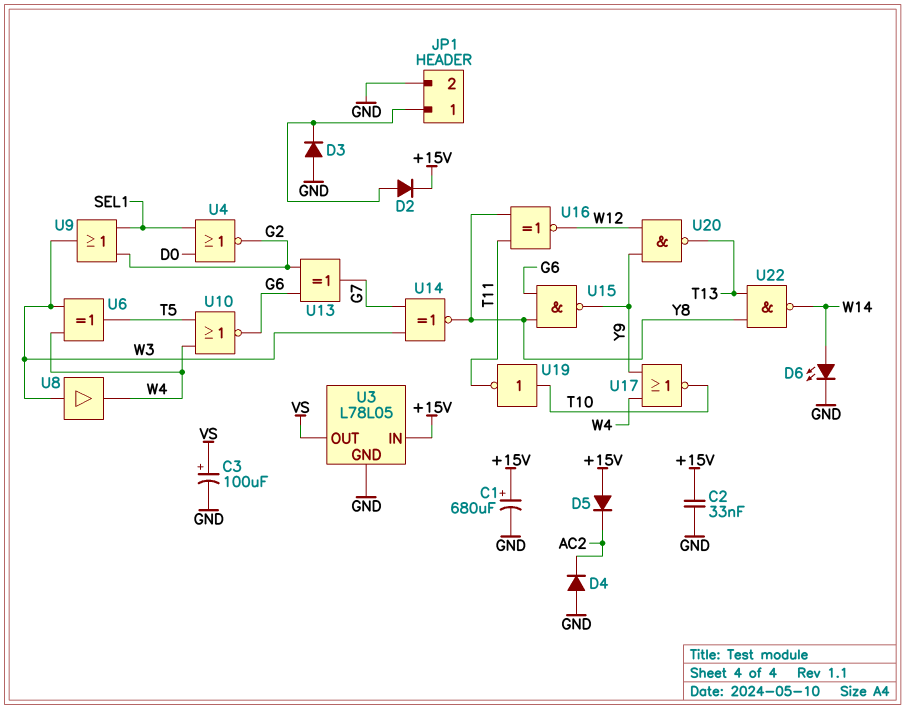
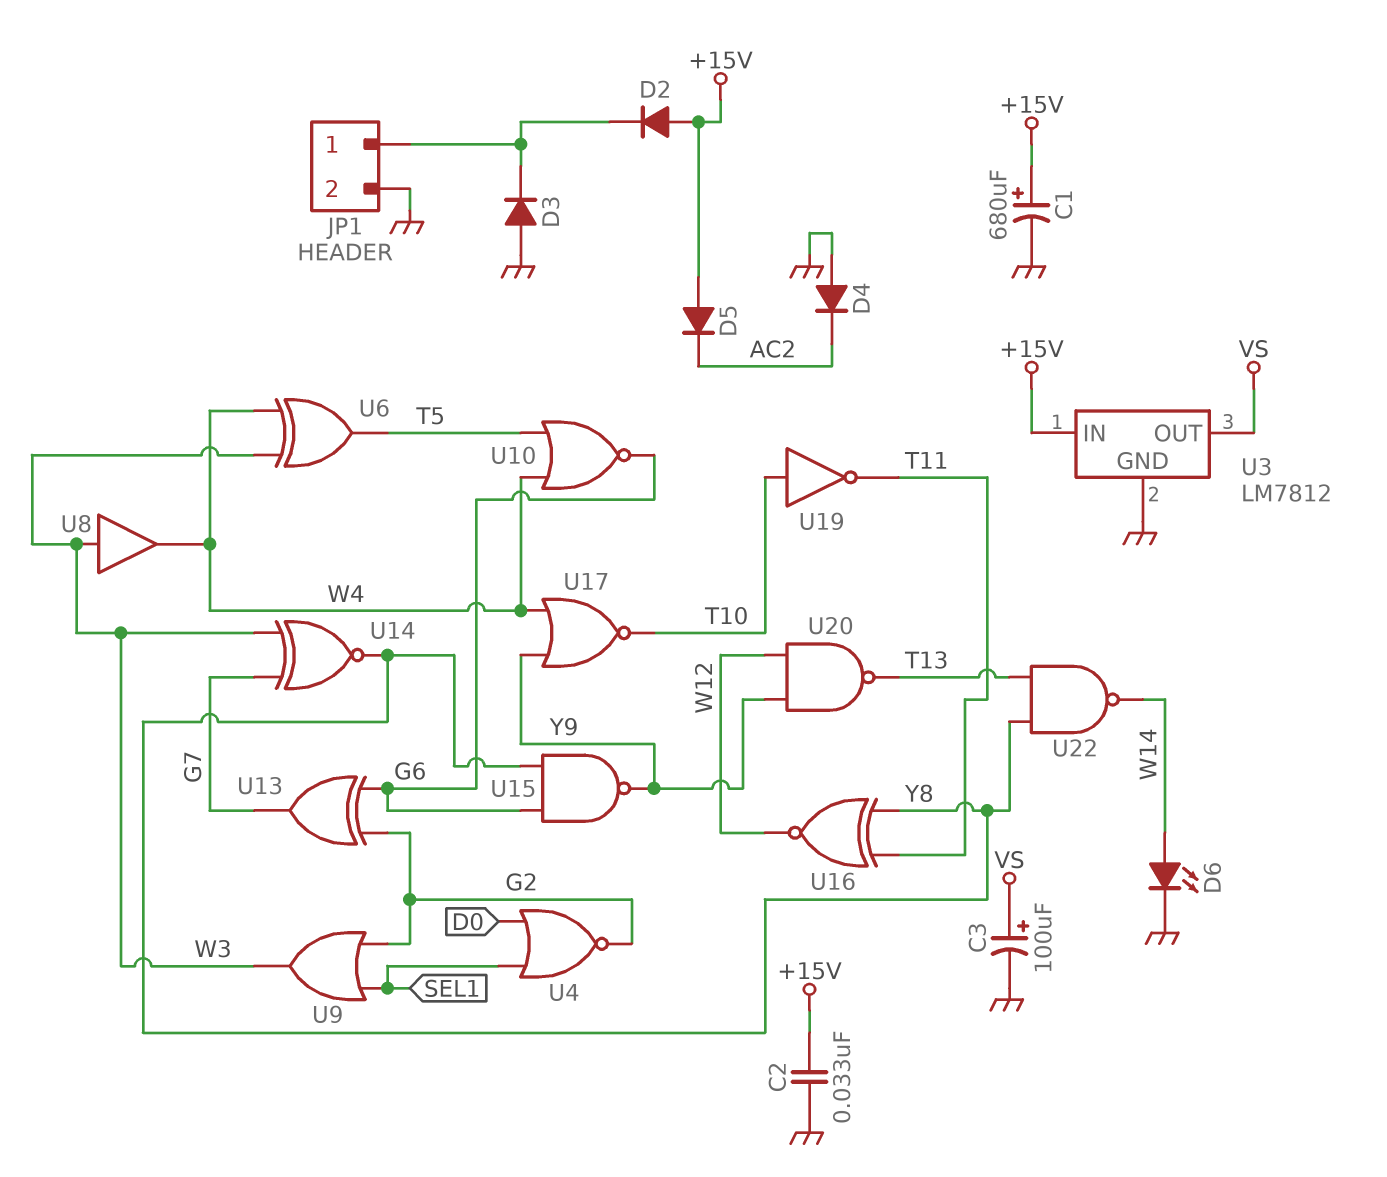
D2: diode (A JP1/1, K +15V) -> diode (A +15V, K JP1/1)
U3: L78L05 -> LM7812

